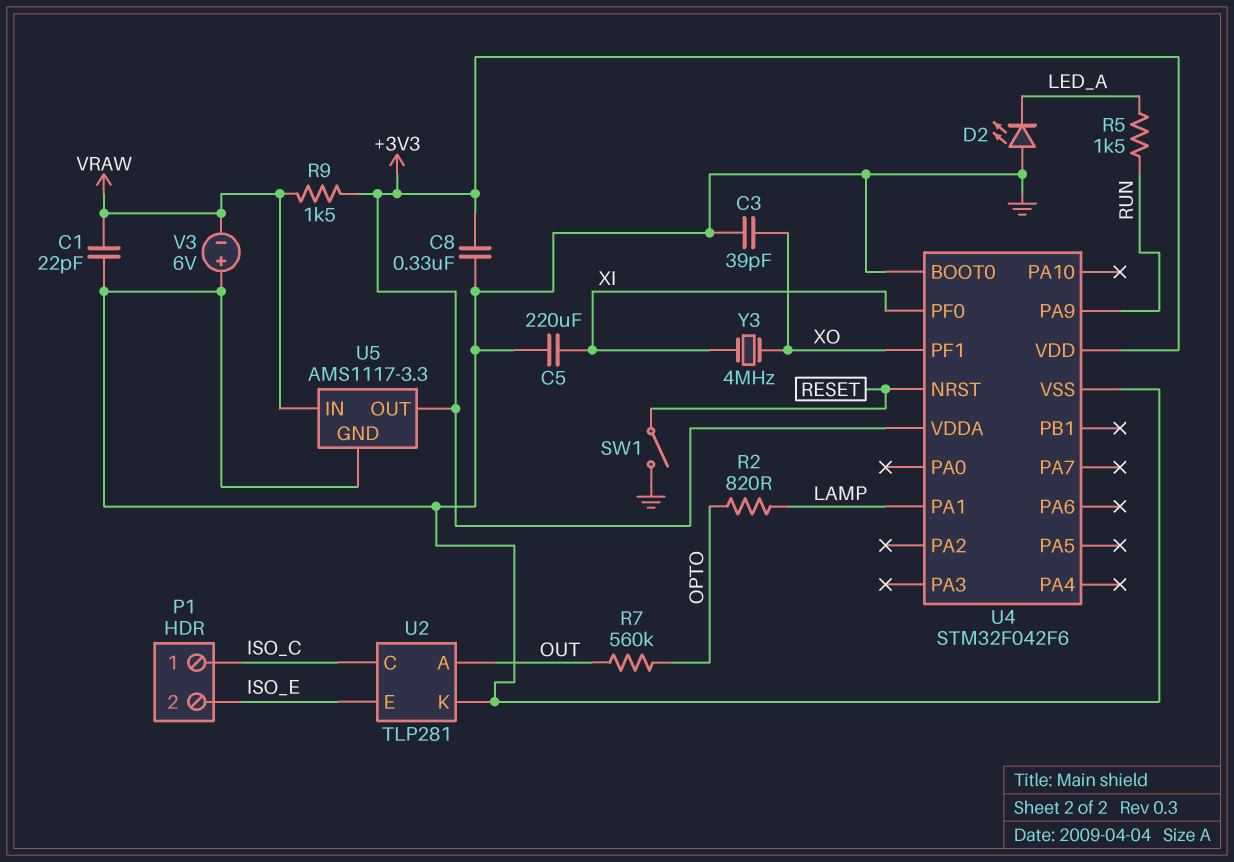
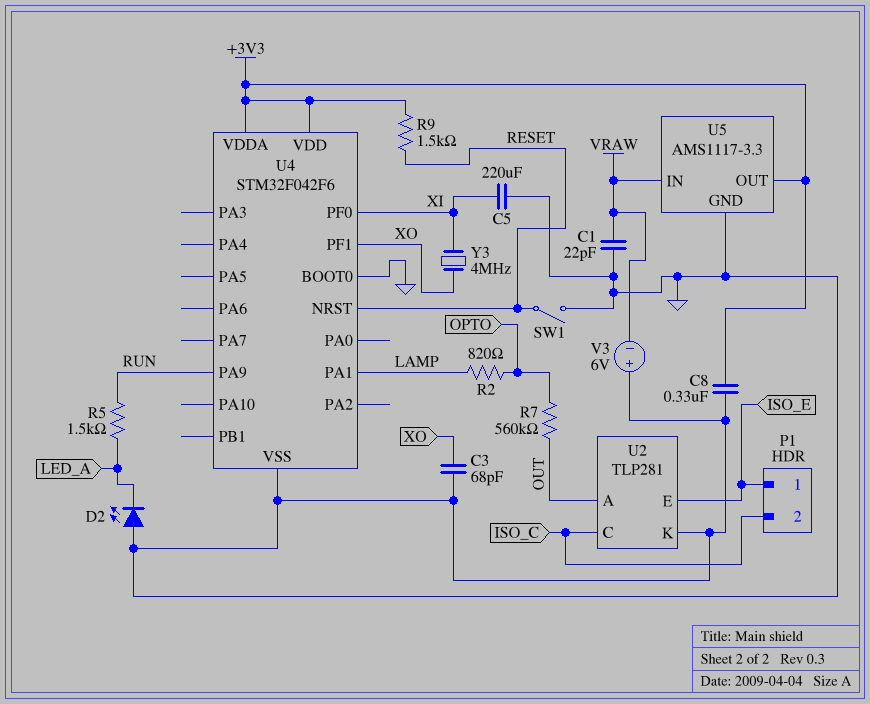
C3: 39pF (GND, XO) -> 68pF (GND, XO)
P1 pin 1: ISO_C -> ISO_E
P1 pin 2: ISO_E -> ISO_C
R9: 1.5k (+3V3, VRAW) -> 1.5k (+3V3, RESET)

